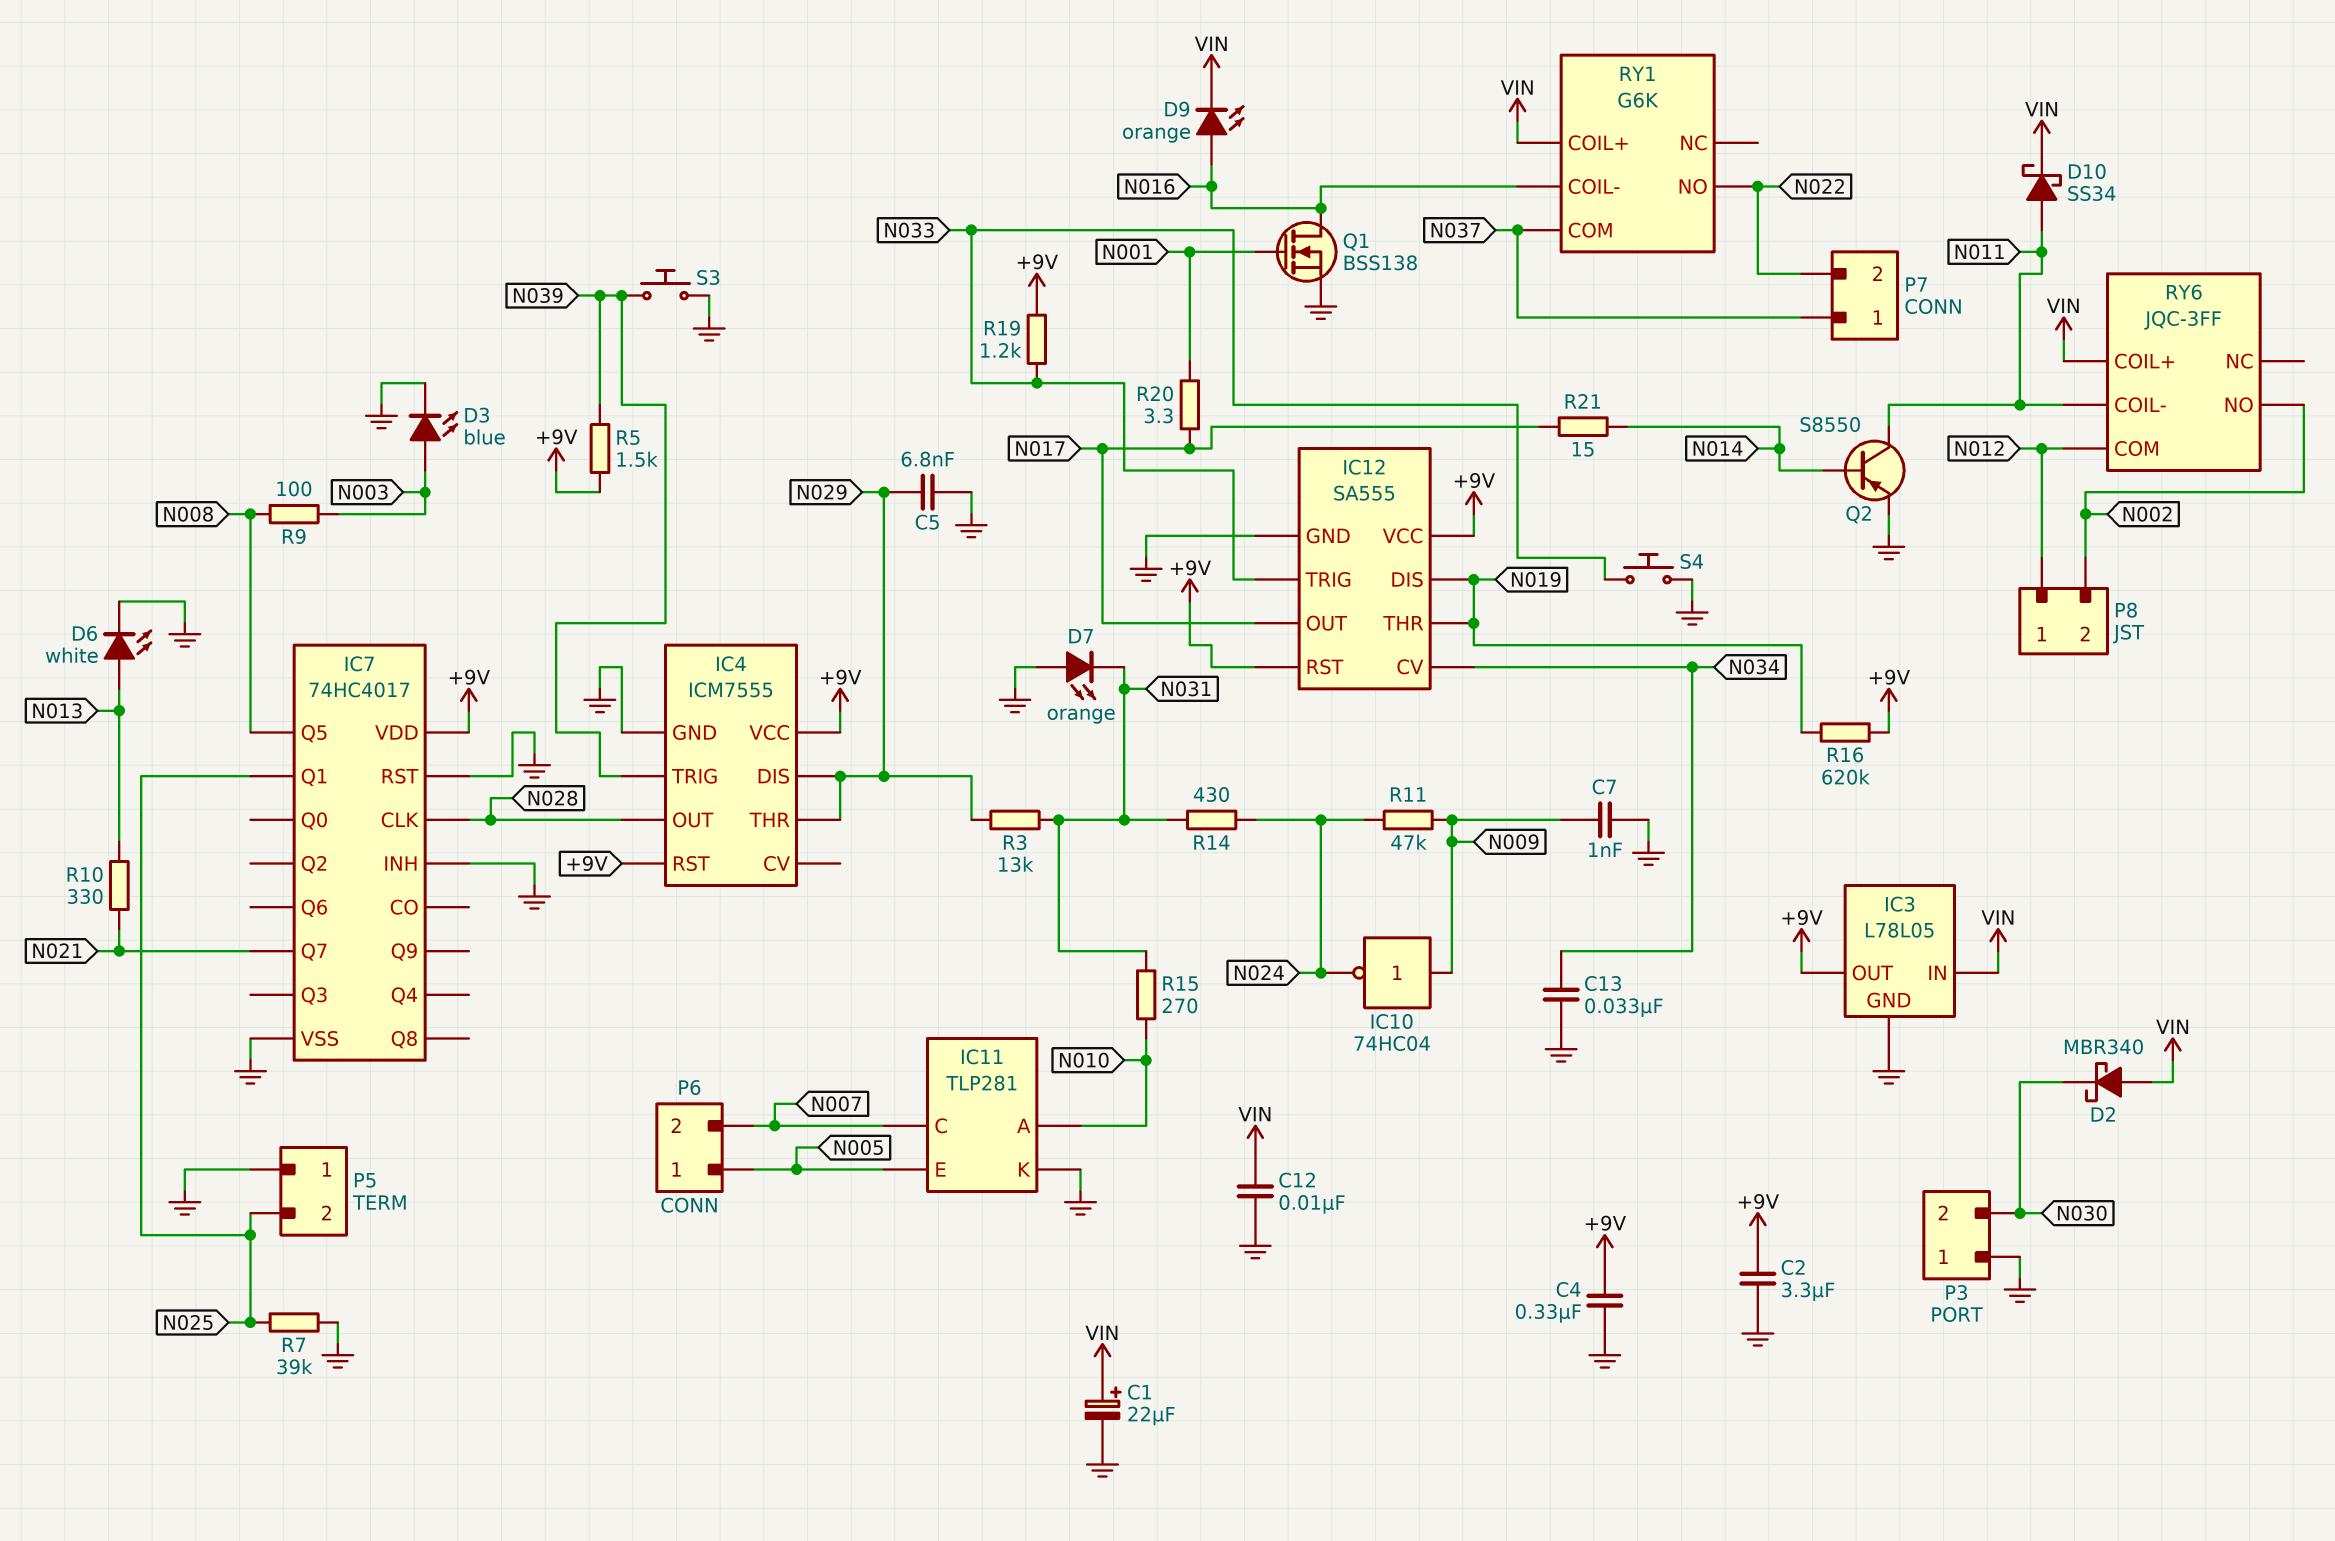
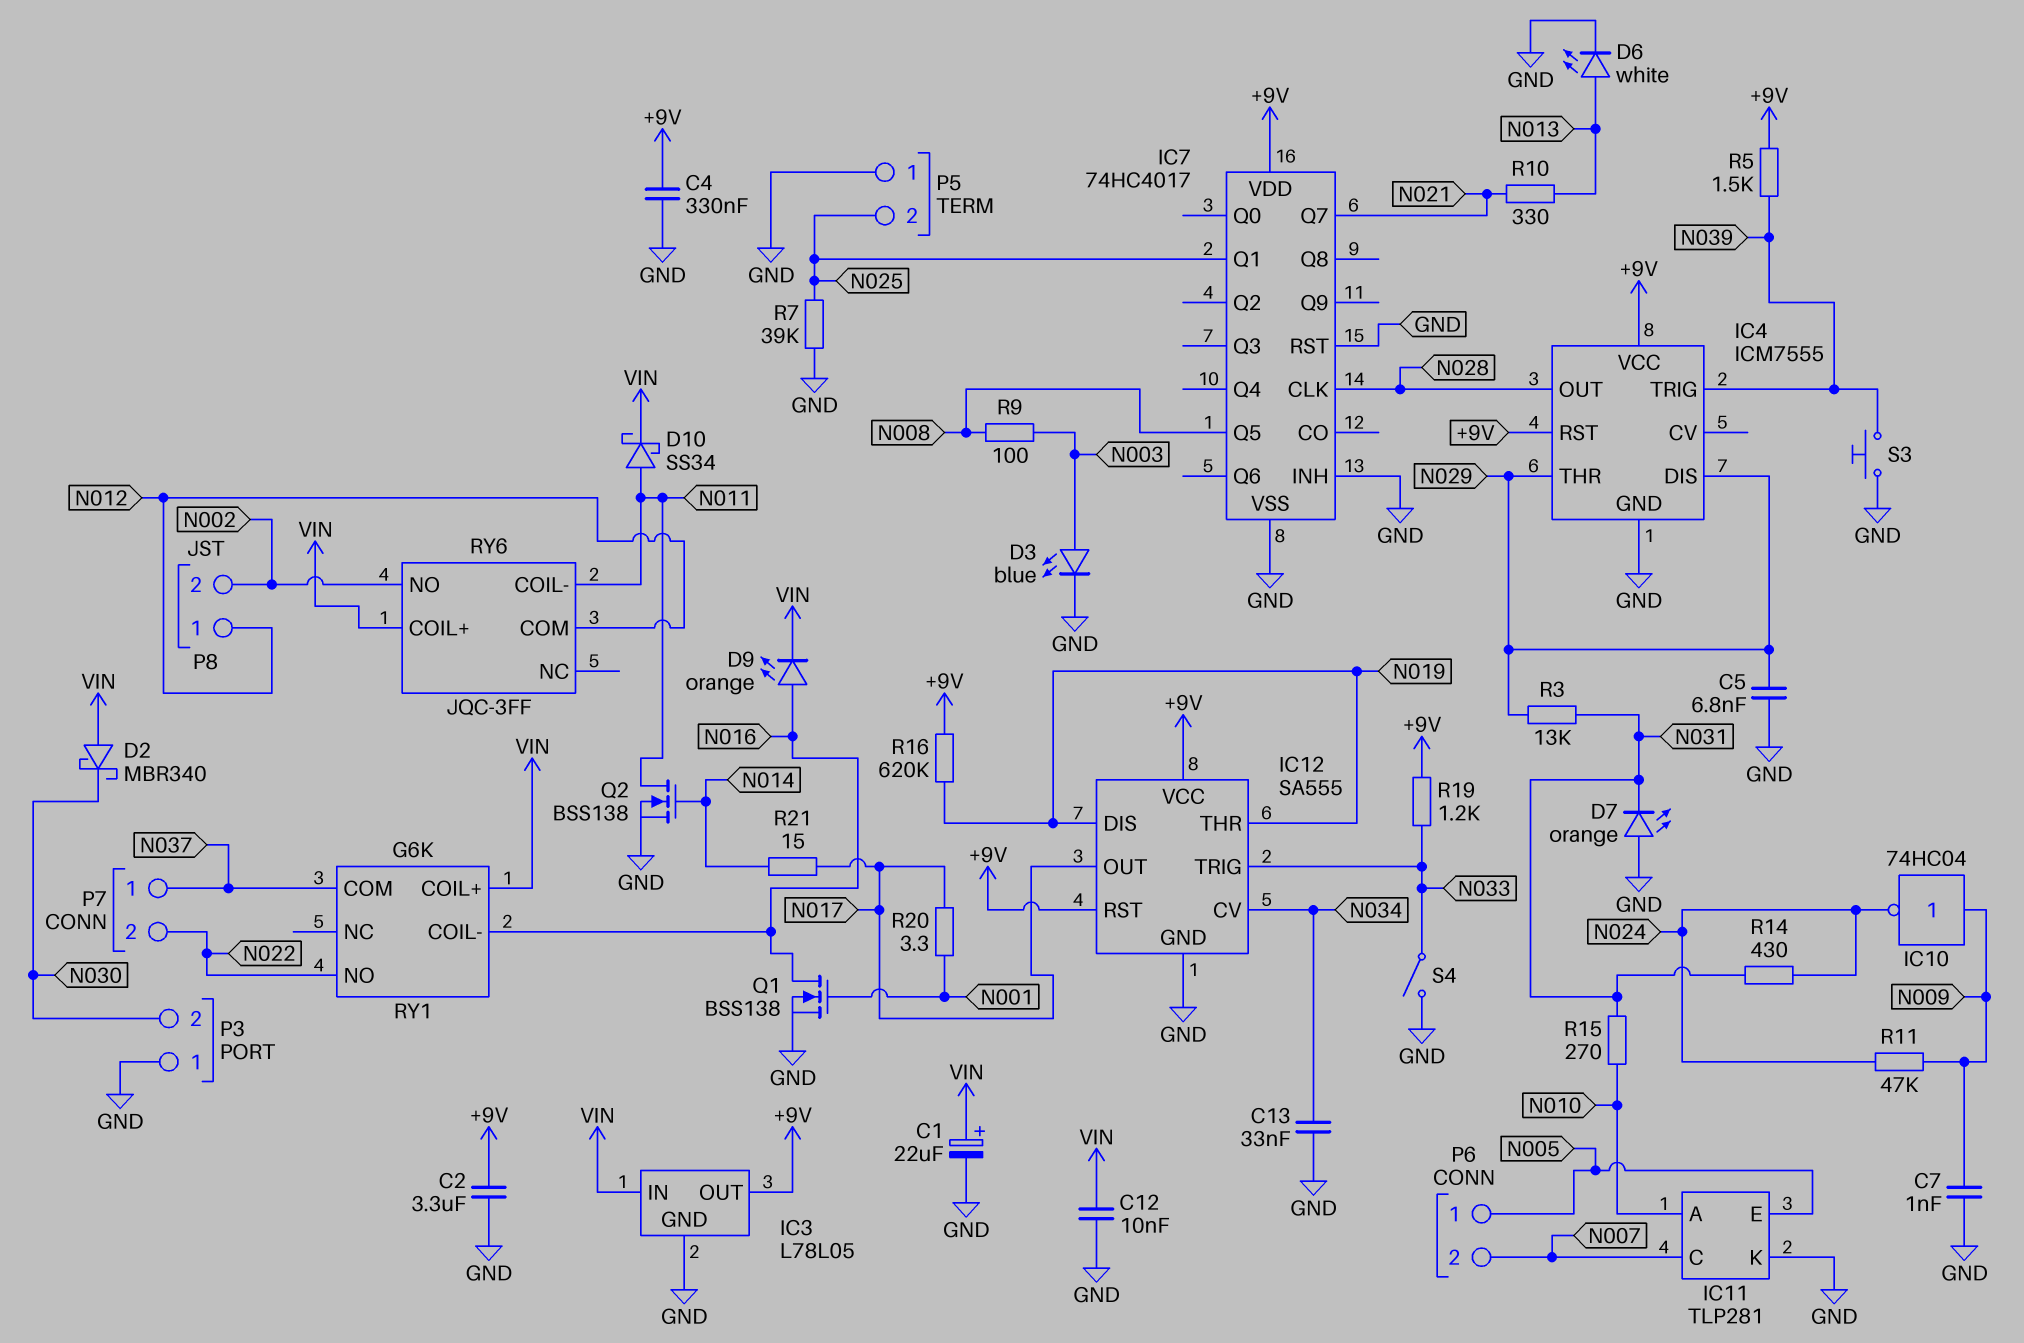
Q2: PNP S8550 (B N014, C N011, E GND) -> NMOS BSS138 (G N014, D N011, S GND)
S4: button (GND, N033) -> switch (GND, N033)

